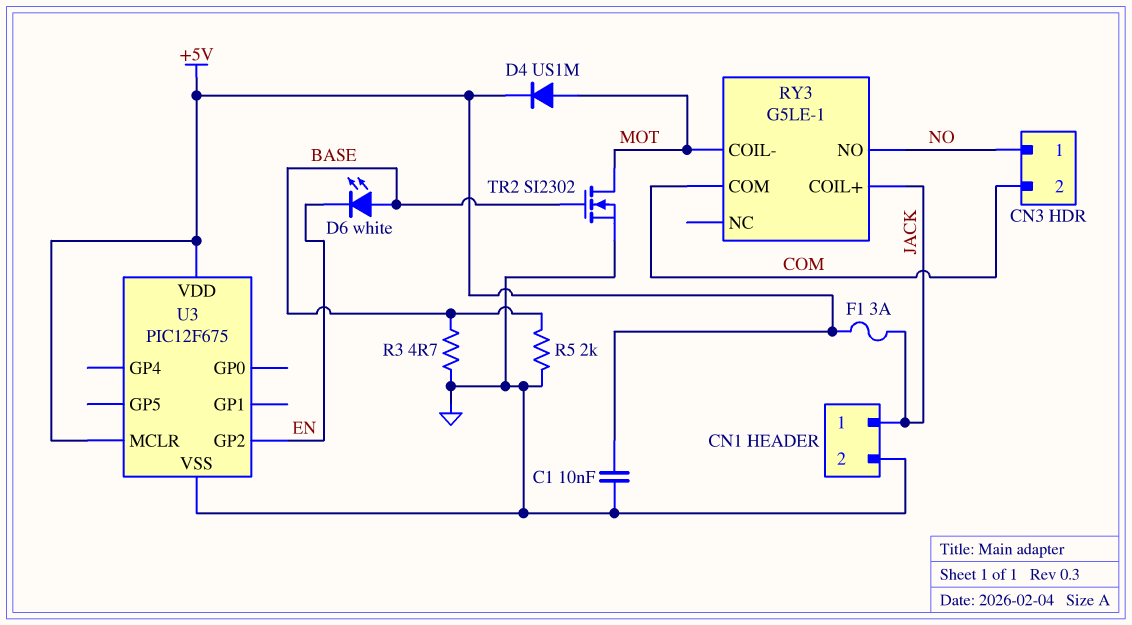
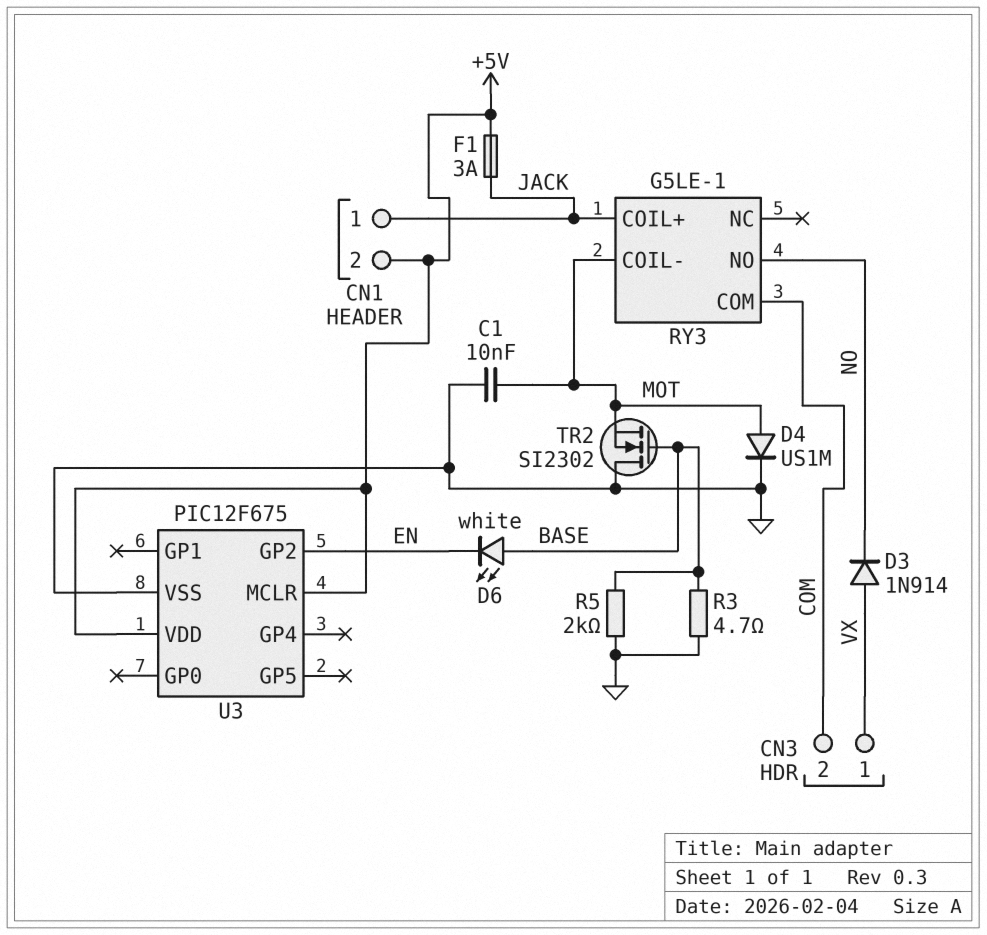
C1: 10nF (+5V, GND) -> 10nF (GND, MOT)
CN1 pin 2: GND -> +5V
CN3 pin 1: NO -> VX
D3: none -> diode 1N914 (A VX, K NO)
D4: diode US1M (A MOT, K +5V) -> diode US1M (A MOT, K GND)
TR2: NMOS SI2302 (G BASE, D MOT, S GND) -> NMOS SI2302 (G BASE, D GND, S MOT)

